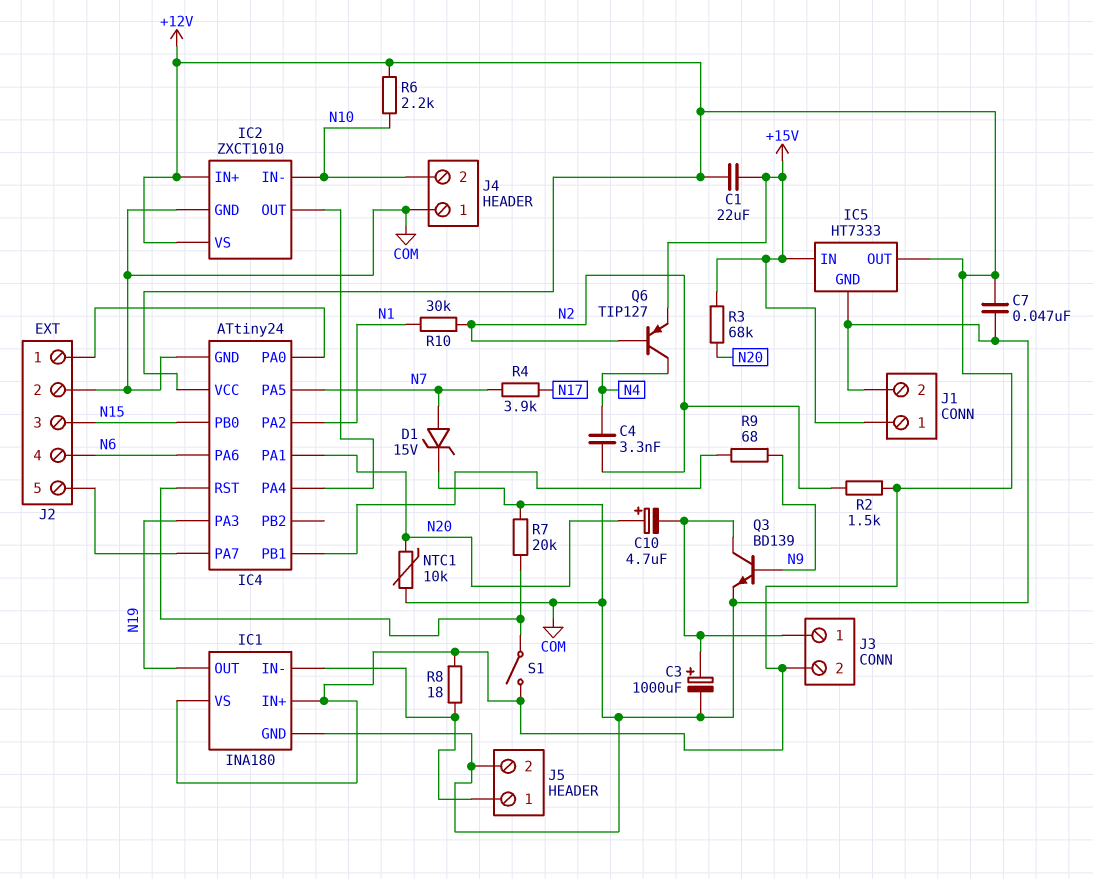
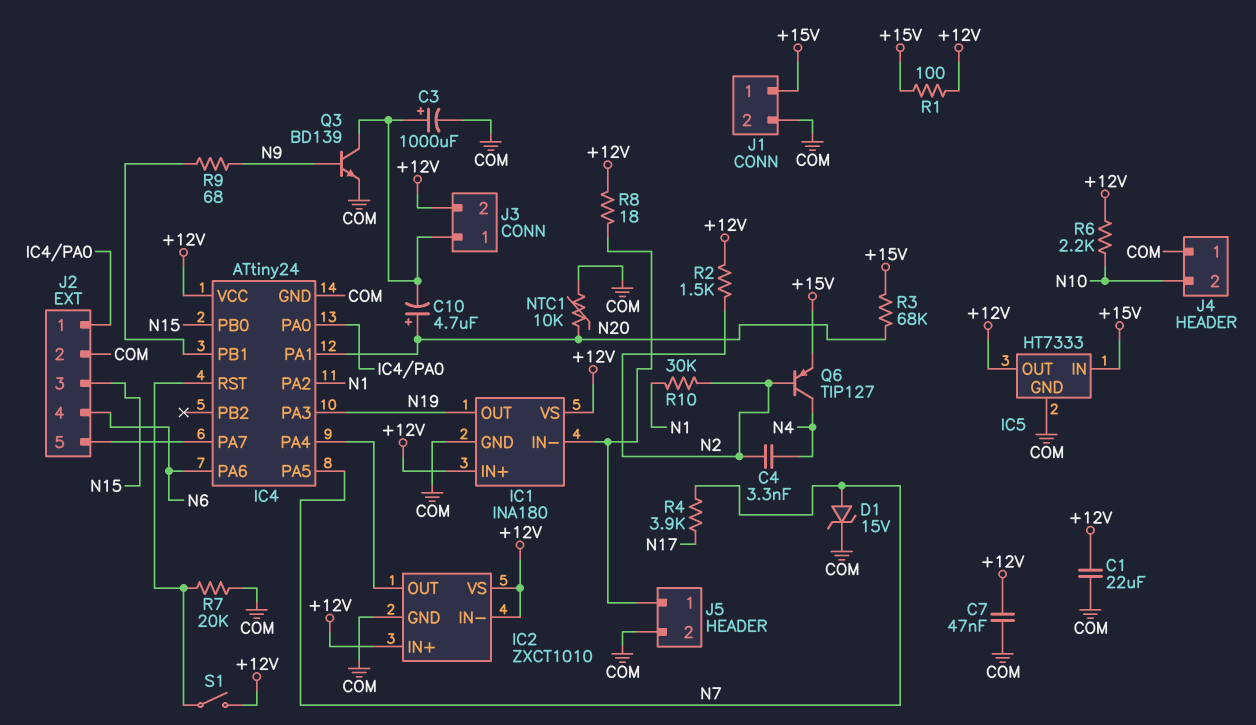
C1: 22uF (+12V, +15V) -> 22uF (+12V, COM)
IC2 pin IN-: N10 -> +12V
R1: none -> 100 (+12V, +15V)

